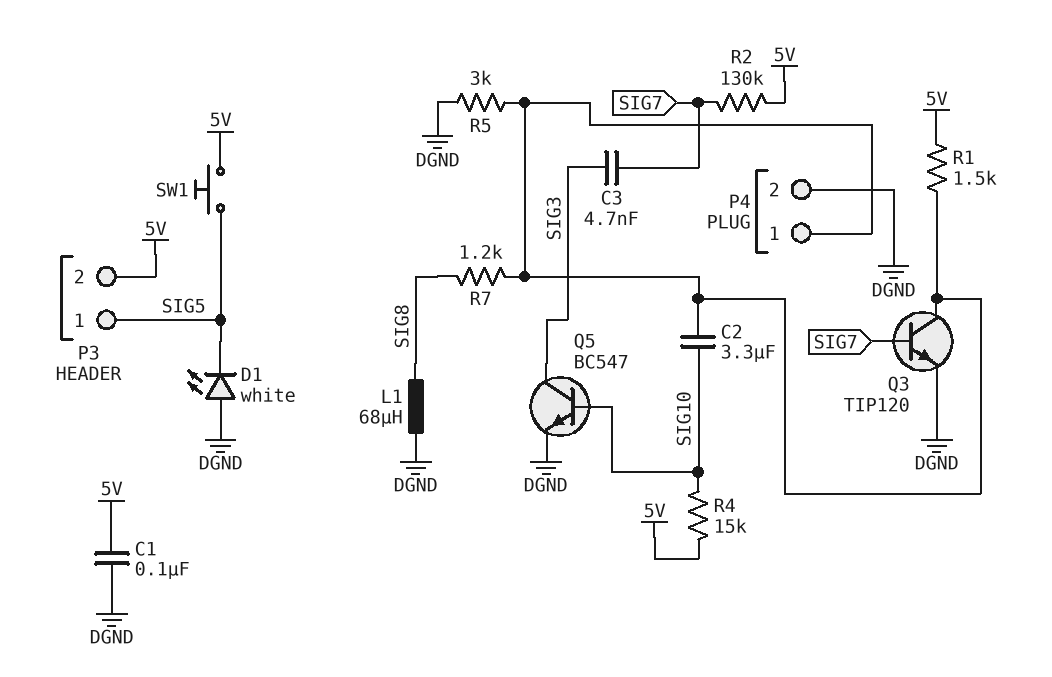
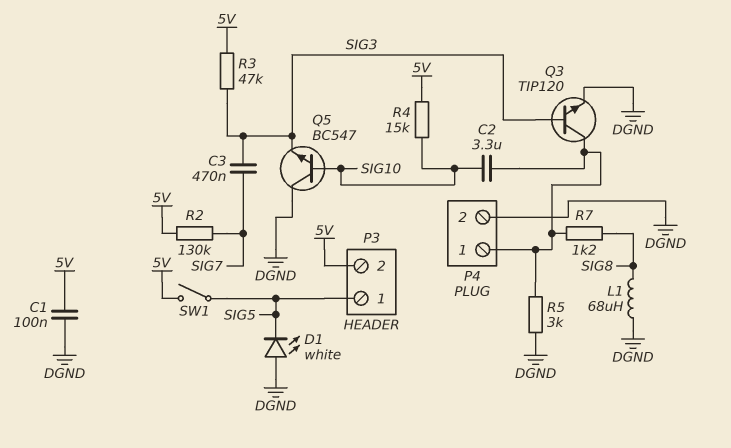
C3: 4.7nF (SIG3, SIG7) -> 470nF (SIG3, SIG7)
Q3: NPN TIP120 (B SIG7, C P4/1, E DGND) -> NPN TIP120 (B SIG3, C P4/1, E DGND)
Q5: NPN BC547 (B SIG10, C SIG3, E DGND) -> NPN BC547 (B SIG10, C DGND, E SIG3)
R1: 1.5k (5V, P4/1) -> none
R3: none -> 47k (5V, SIG3)
SW1: button (5V, SIG5) -> switch (5V, SIG5)

